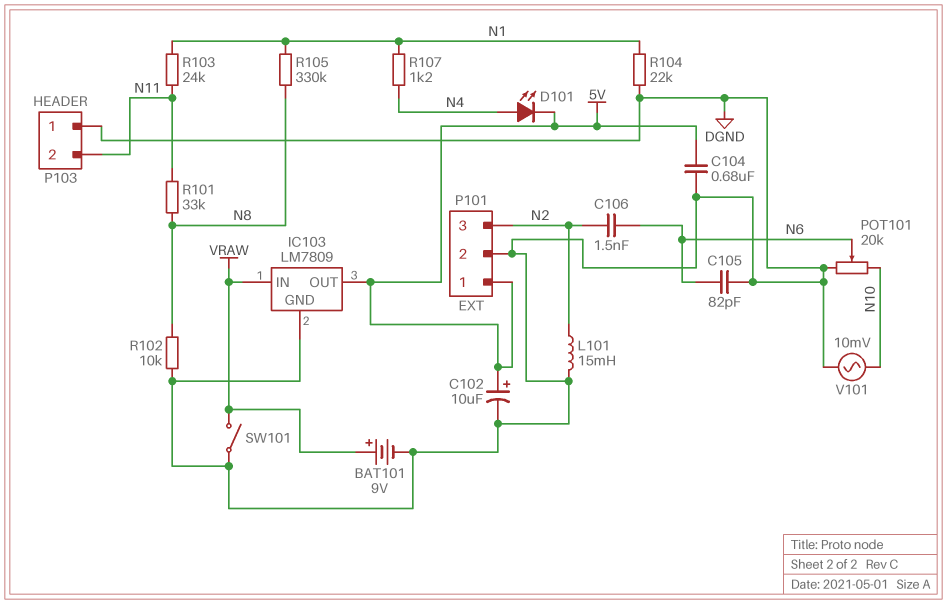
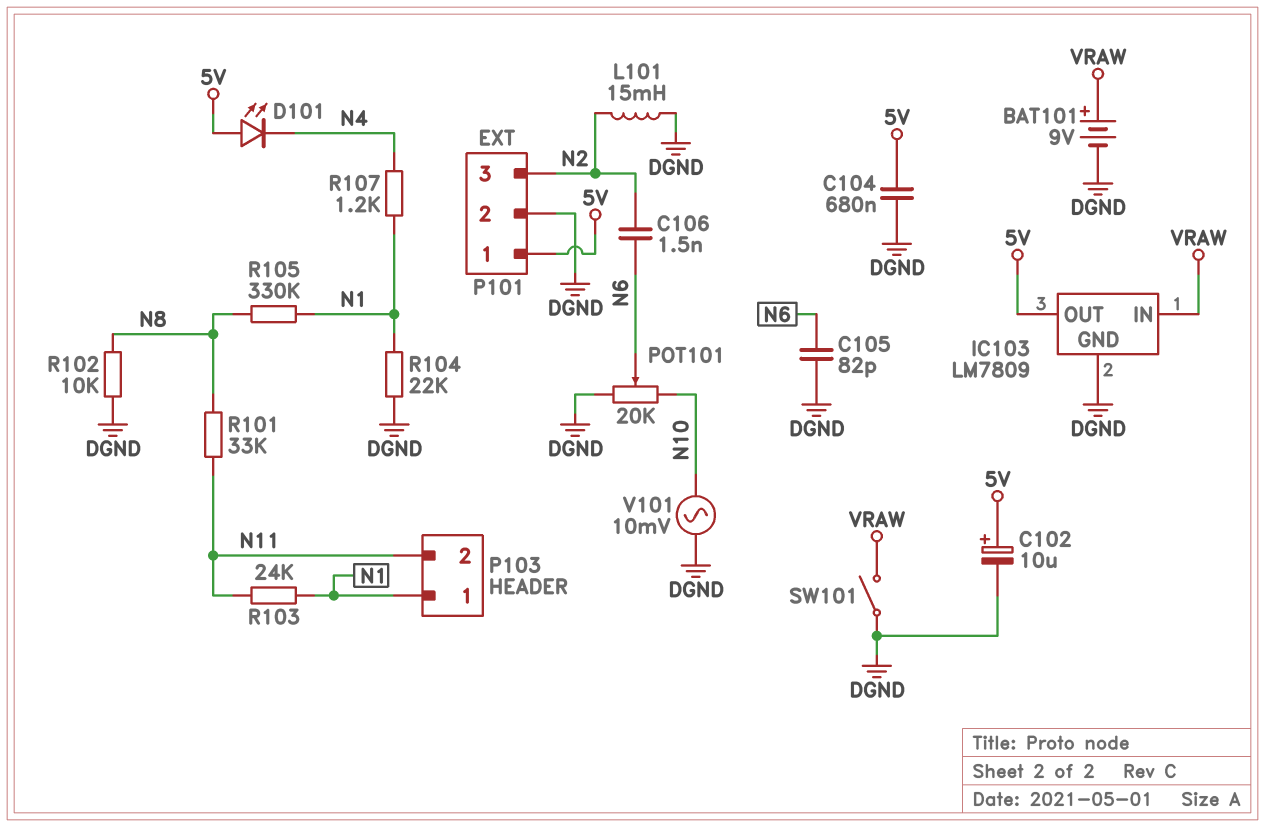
D101: LED (A N4, K 5V) -> LED (A 5V, K N4)
P103 pin 1: DGND -> N1

